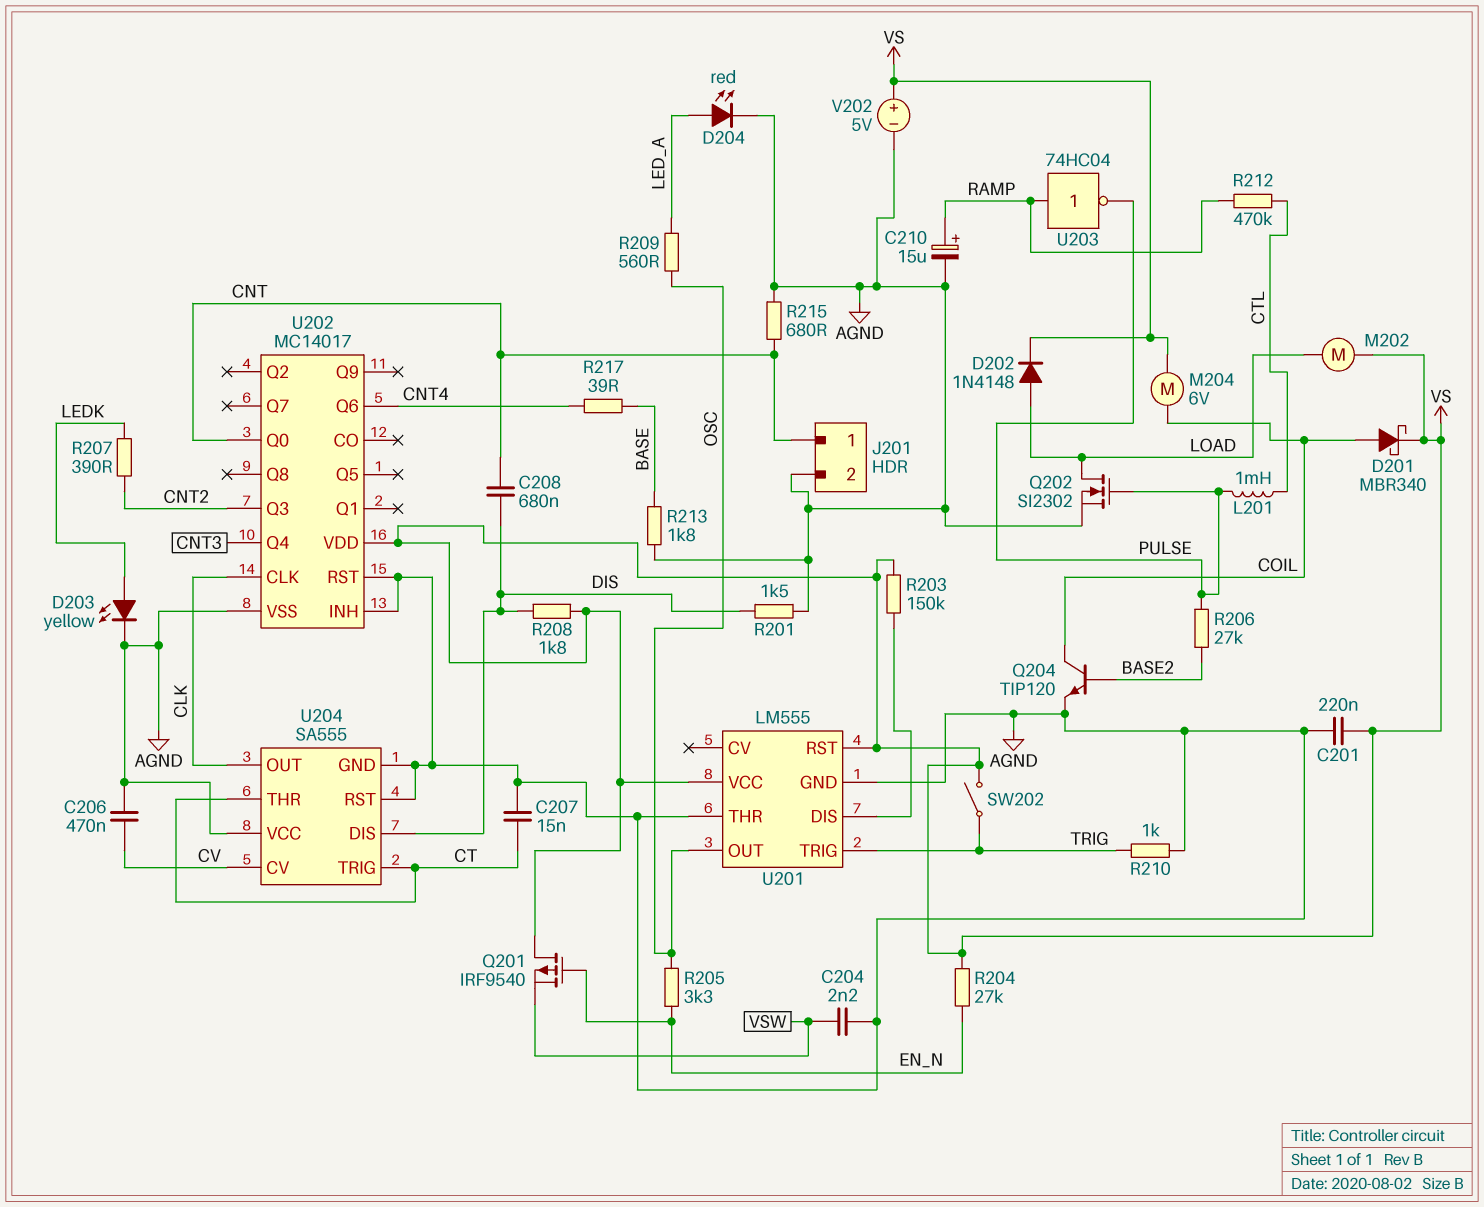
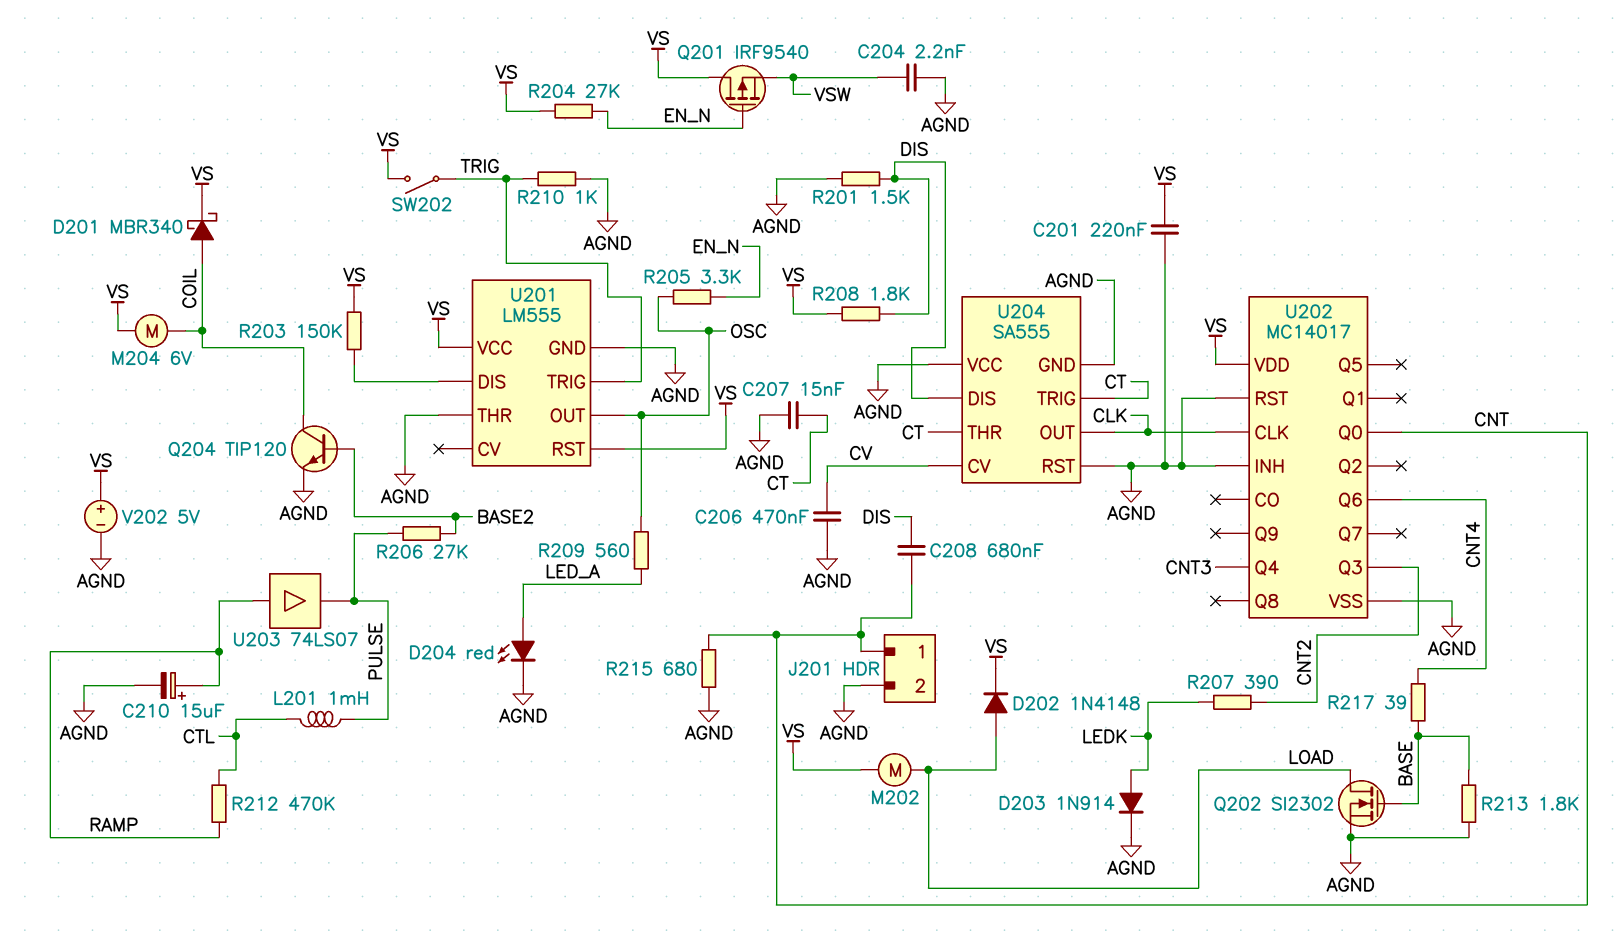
D203: LED yellow (A LEDK, K AGND) -> diode 1N914 (A LEDK, K AGND)
Q202: NMOS SI2302 (G PULSE, D LOAD, S AGND) -> NMOS SI2302 (G BASE, D LOAD, S AGND)
U203: NOT 74HC04 (in RAMP, out PULSE) -> buffer 74LS07 (in RAMP, out PULSE)

